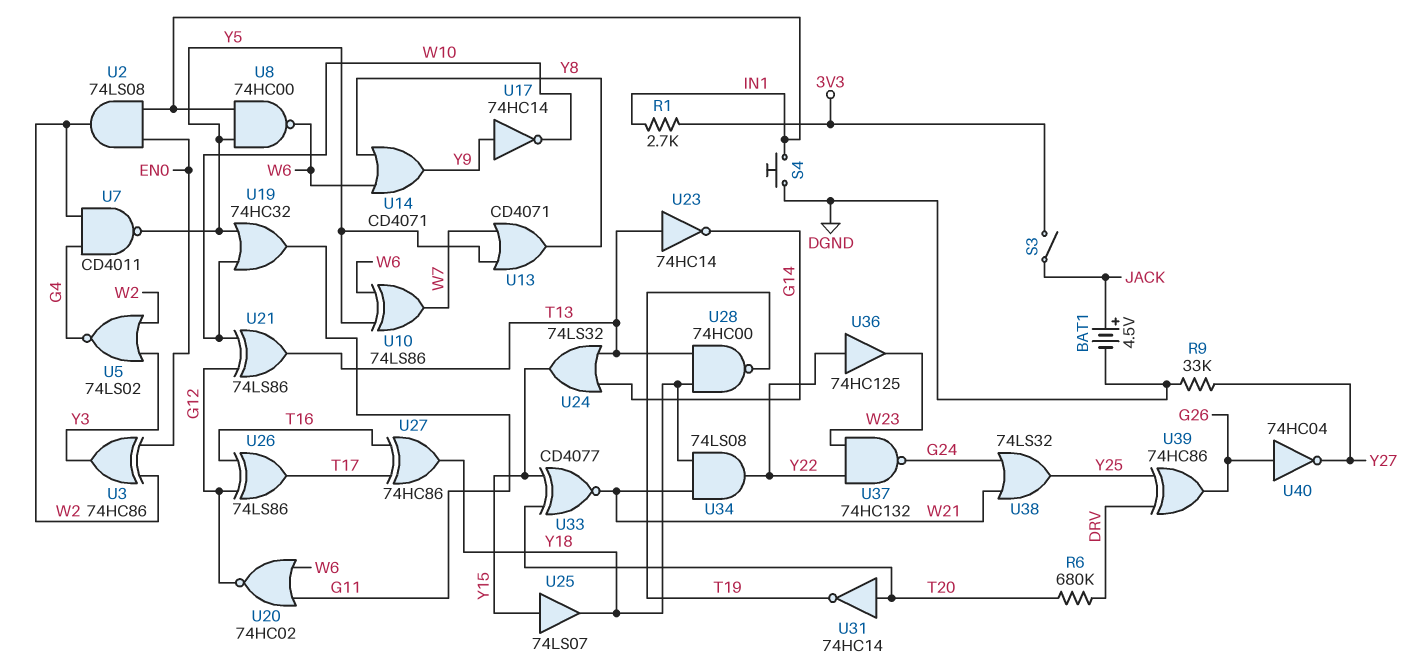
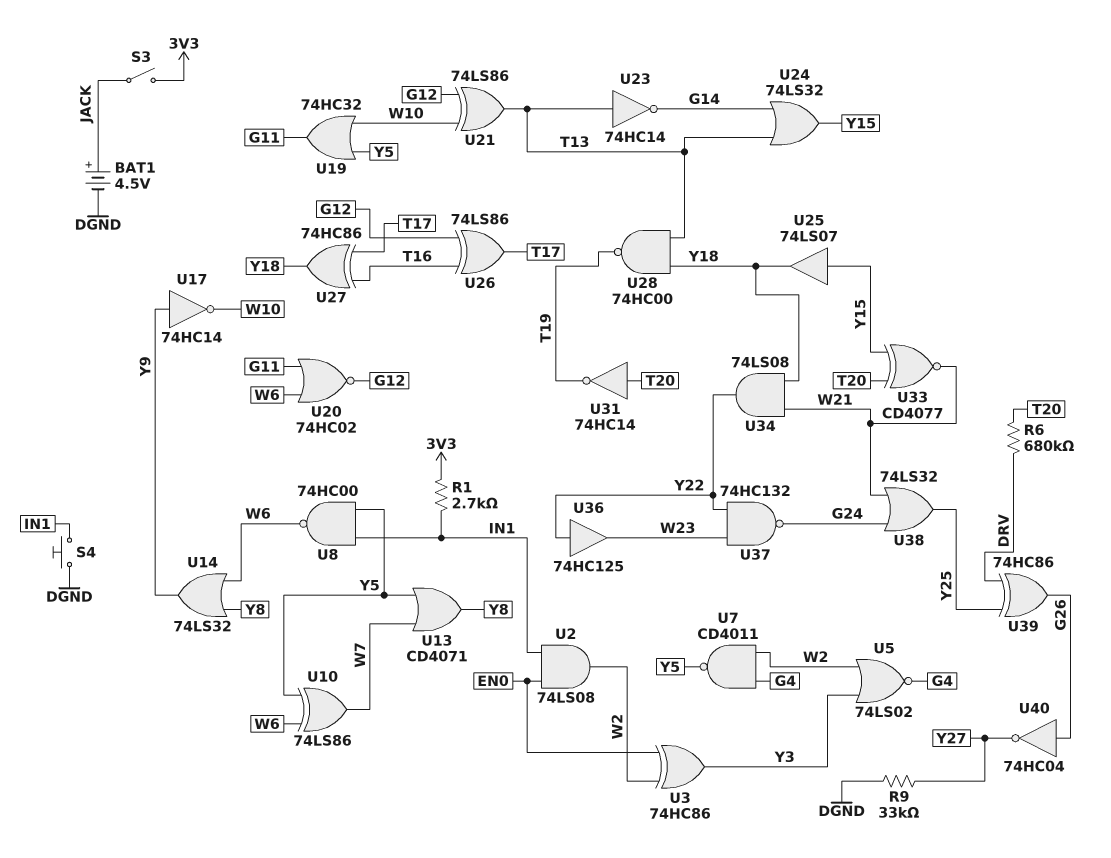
U14: OR CD4071 (in W6, in Y8, out Y9) -> OR 74LS32 (in W6, in Y8, out Y9)

